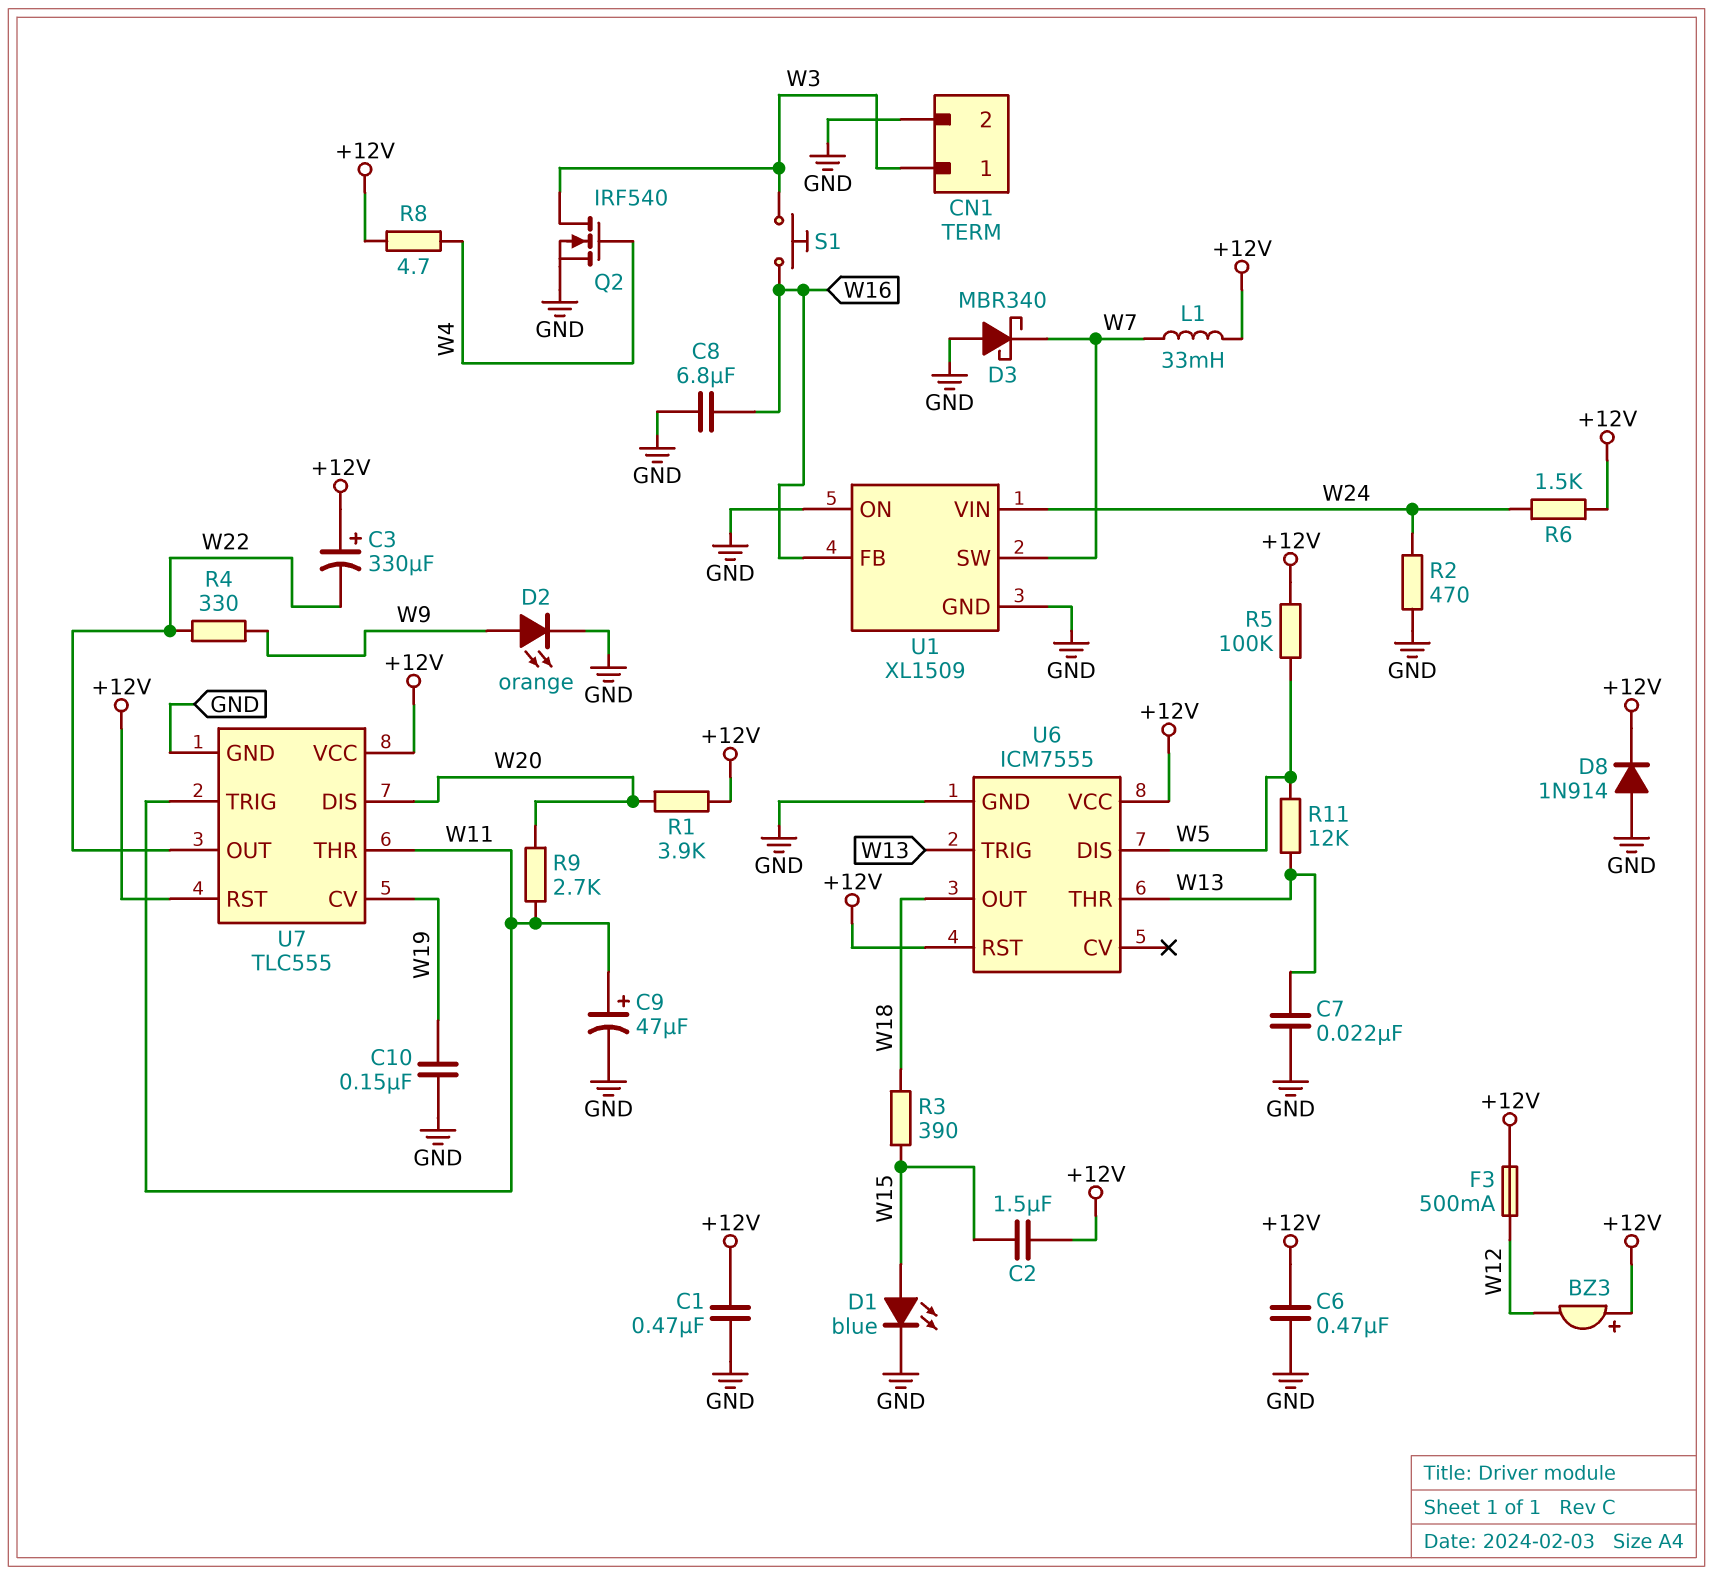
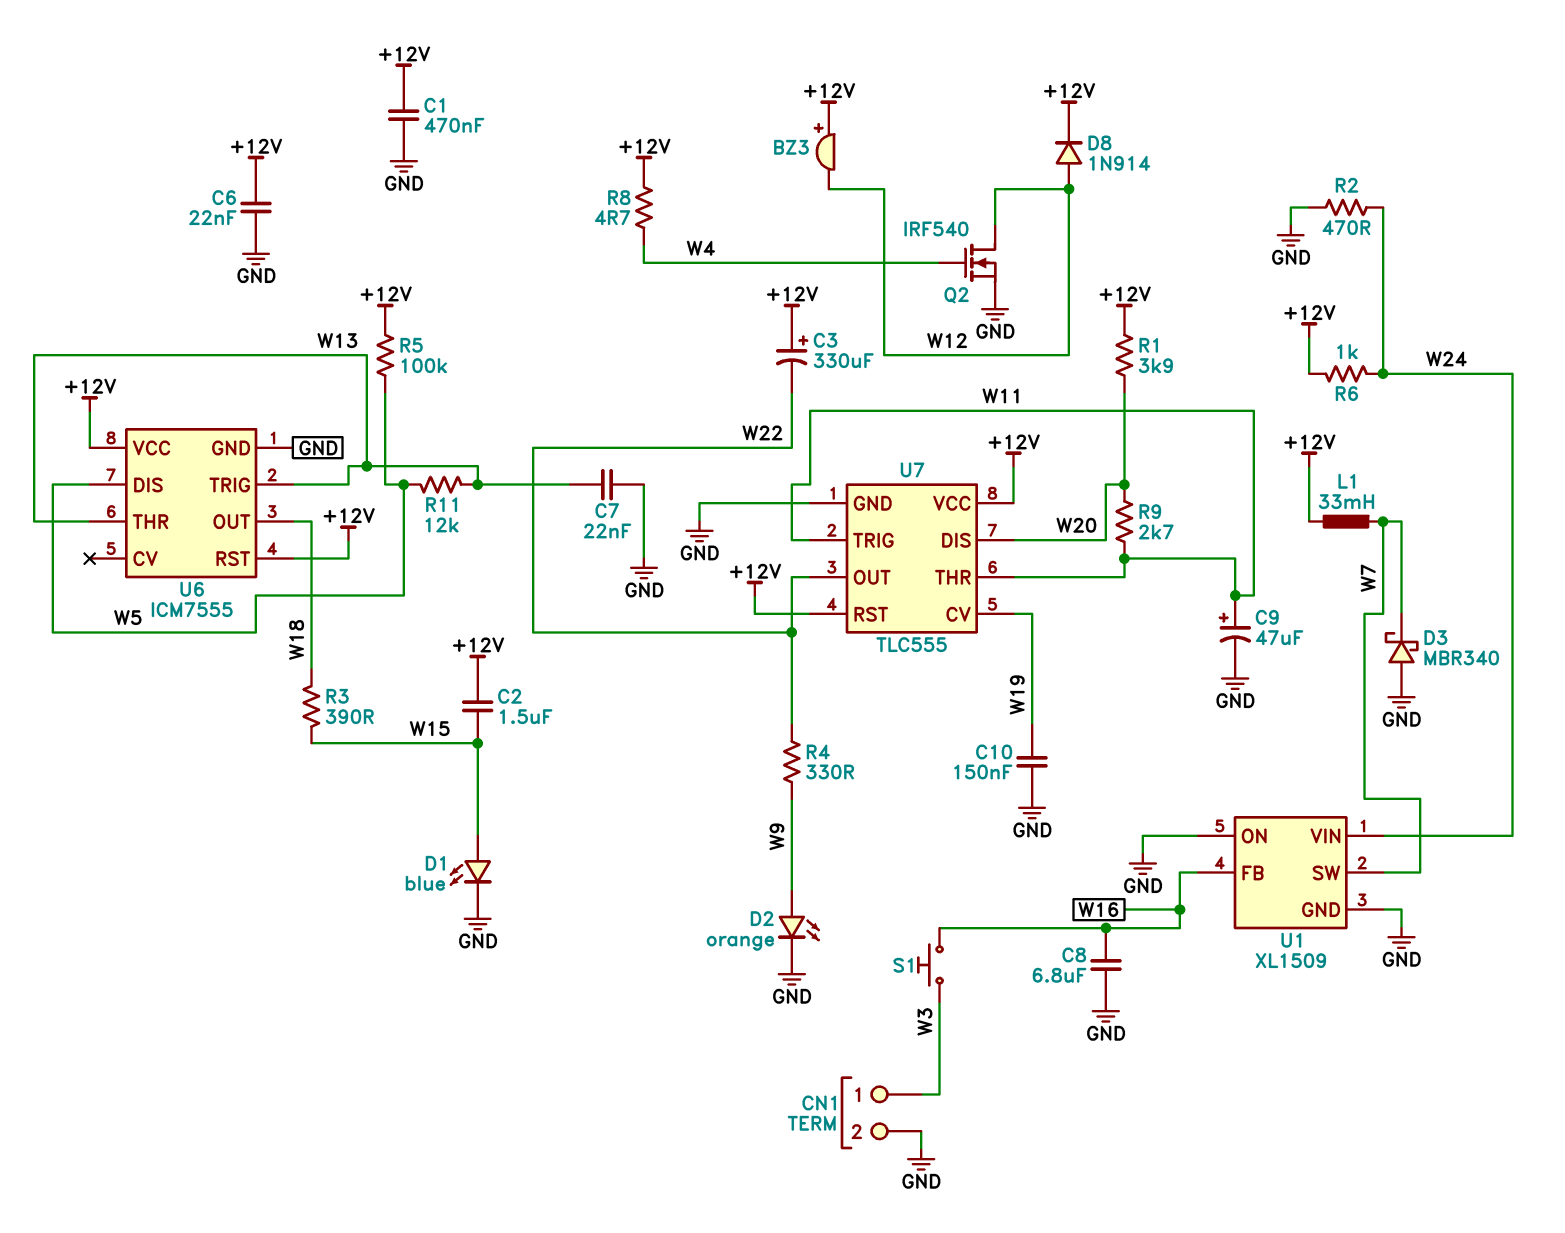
C6: 470nF (+12V, GND) -> 22nF (+12V, GND)
D8: diode 1N914 (A GND, K +12V) -> diode 1N914 (A W12, K +12V)
F3: 500mA (+12V, W12) -> none
Q2: NMOS IRF540 (G W4, D W3, S GND) -> NMOS IRF540 (G W4, D W12, S GND)
R6: 1.5k (+12V, W24) -> 1k (+12V, W24)

